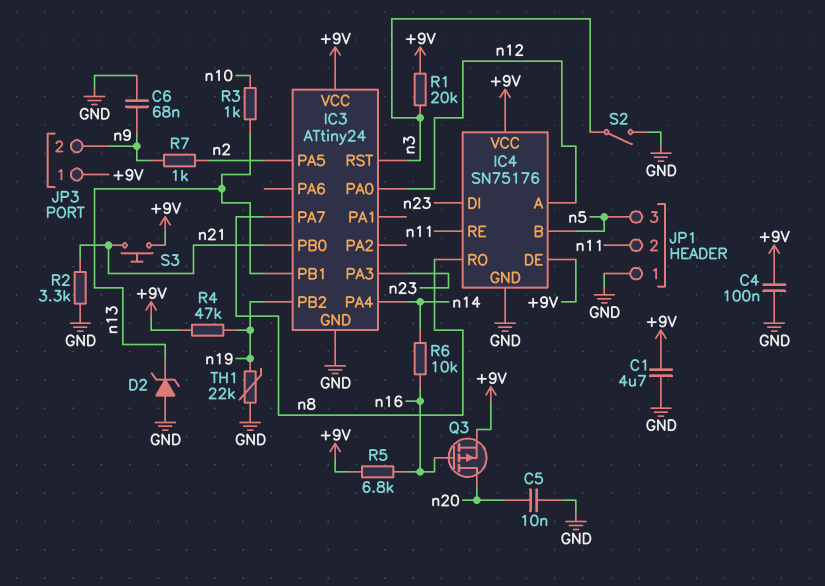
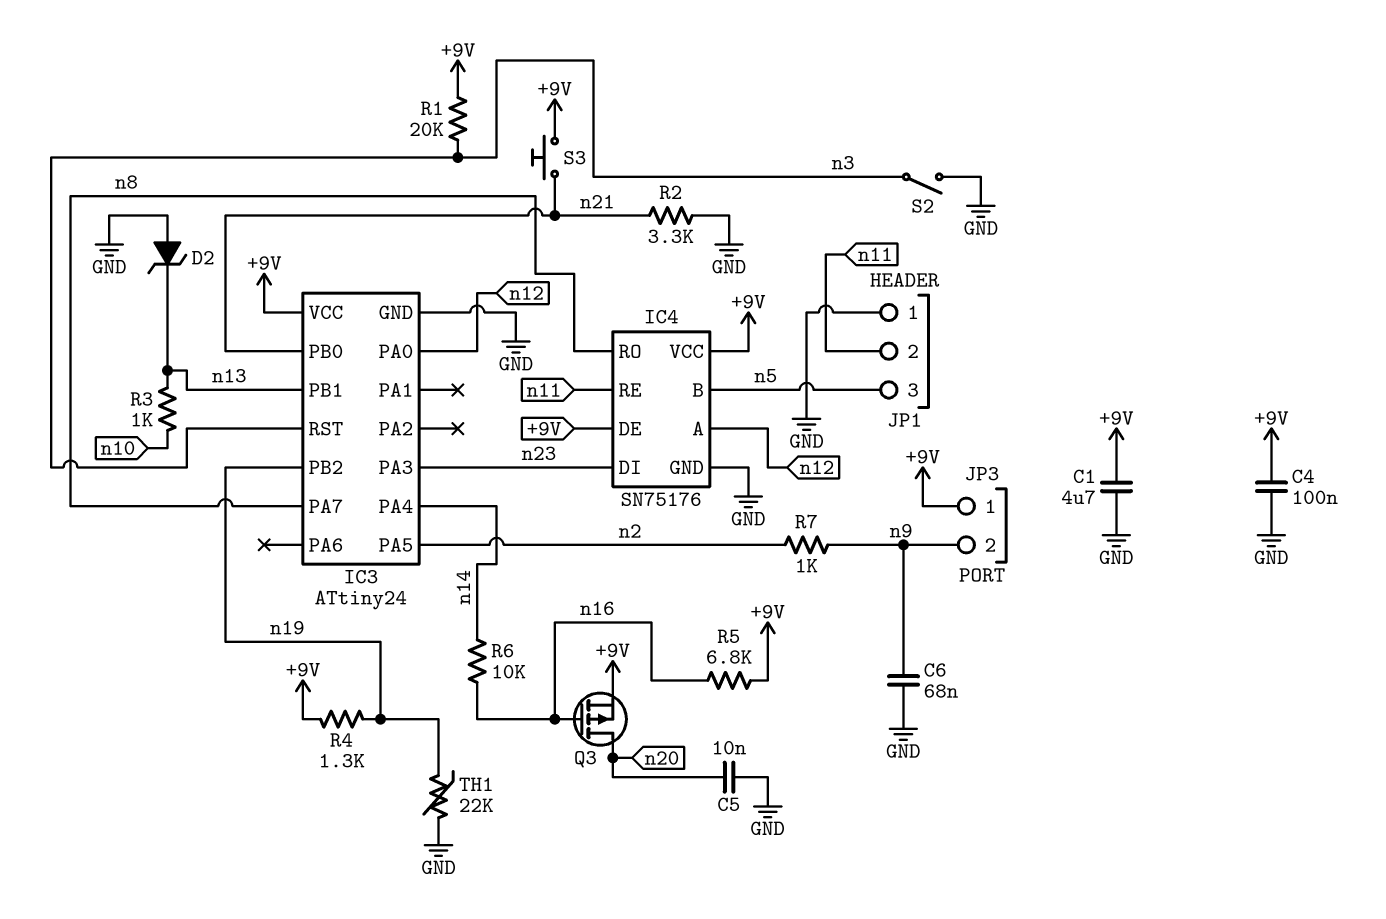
R4: 47k (+9V, n19) -> 1.3k (+9V, n19)

